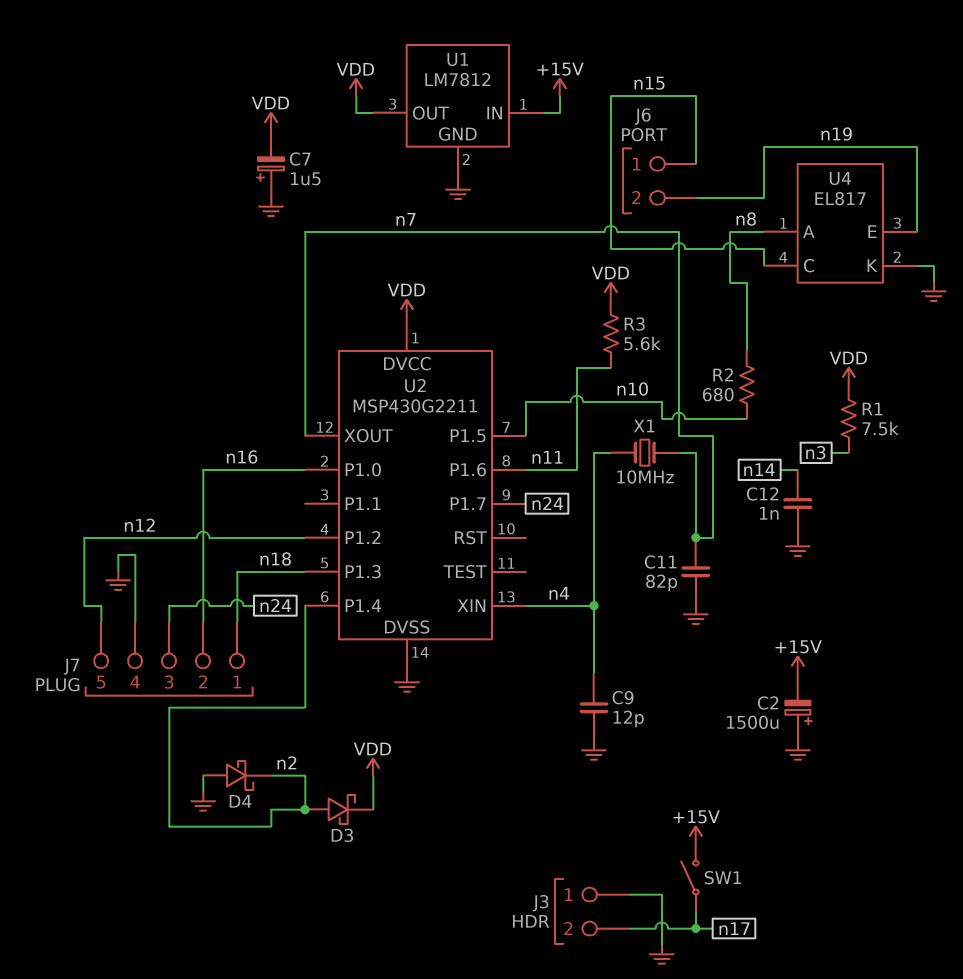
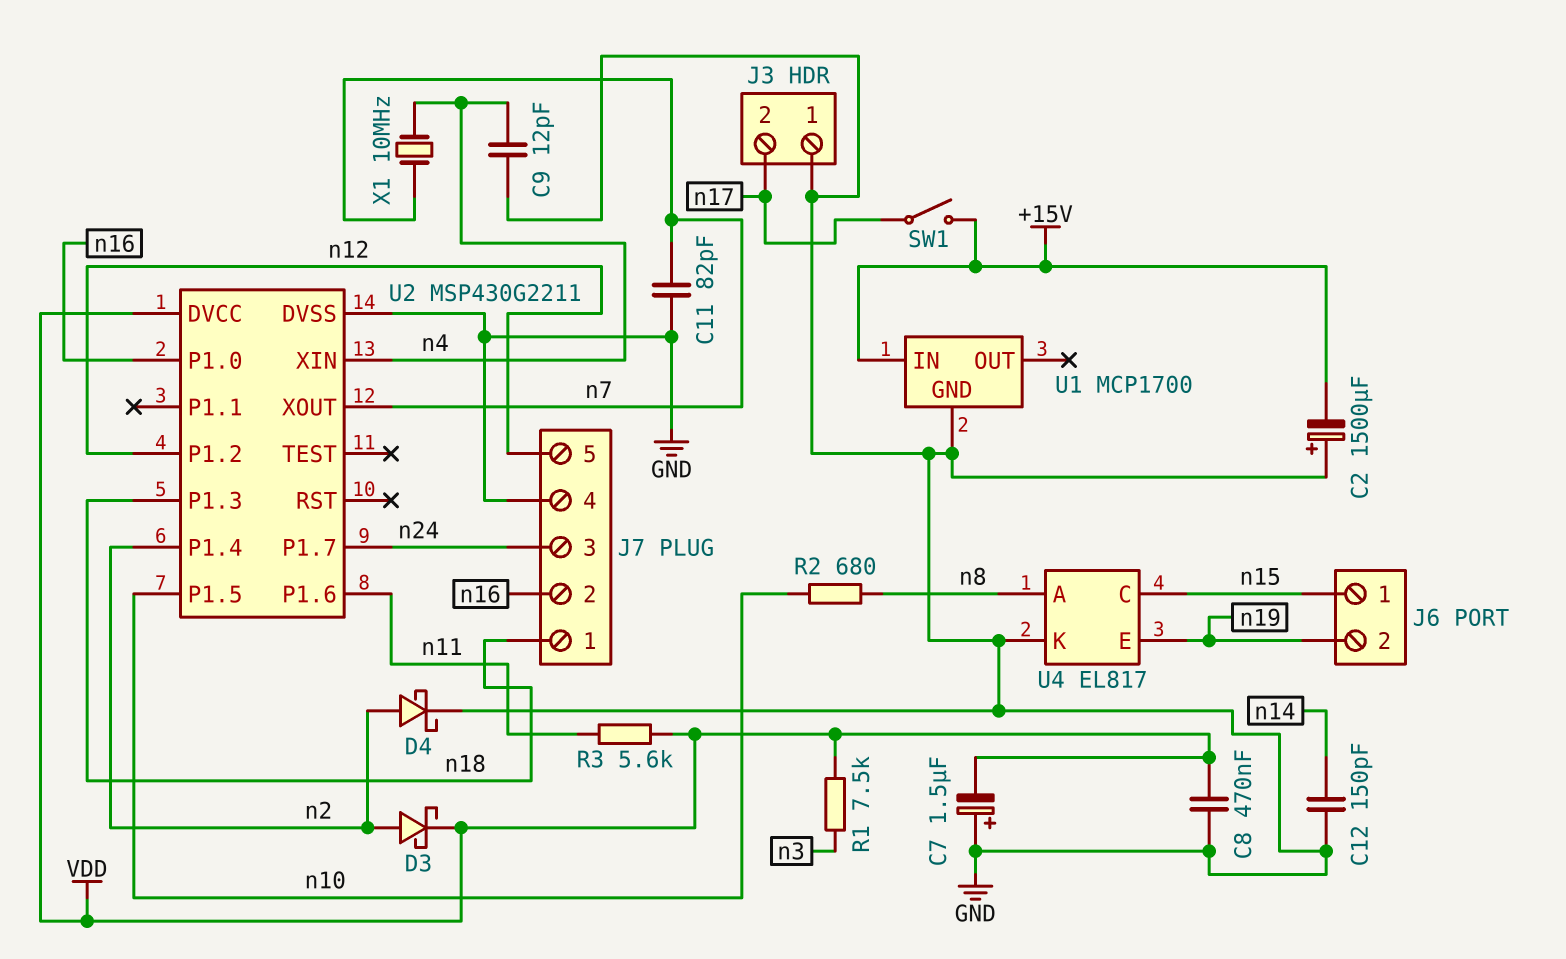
C8: none -> 470nF (GND, VDD)
C12: 1nF (GND, n14) -> 150pF (GND, n14)
D4: schottky (A GND, K n2) -> schottky (A n2, K GND)
U1: LM7812 -> MCP1700
U1 pin OUT: VDD -> none

